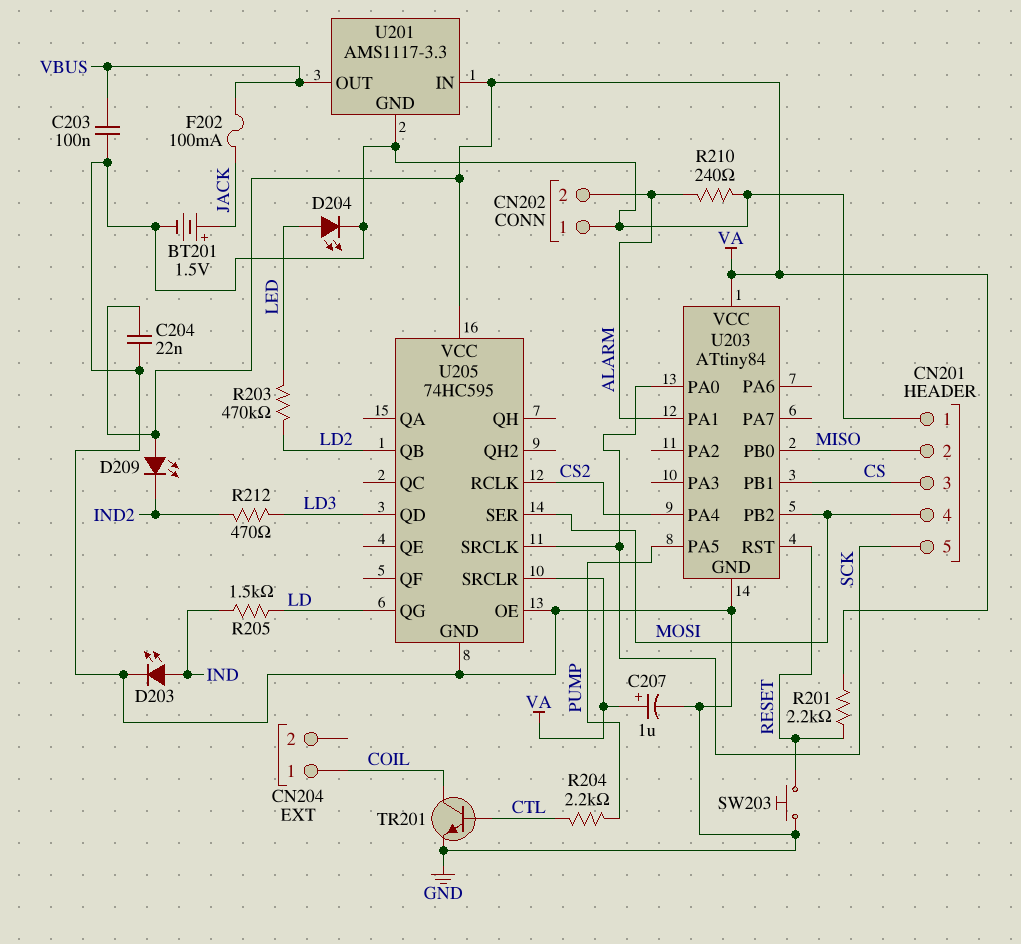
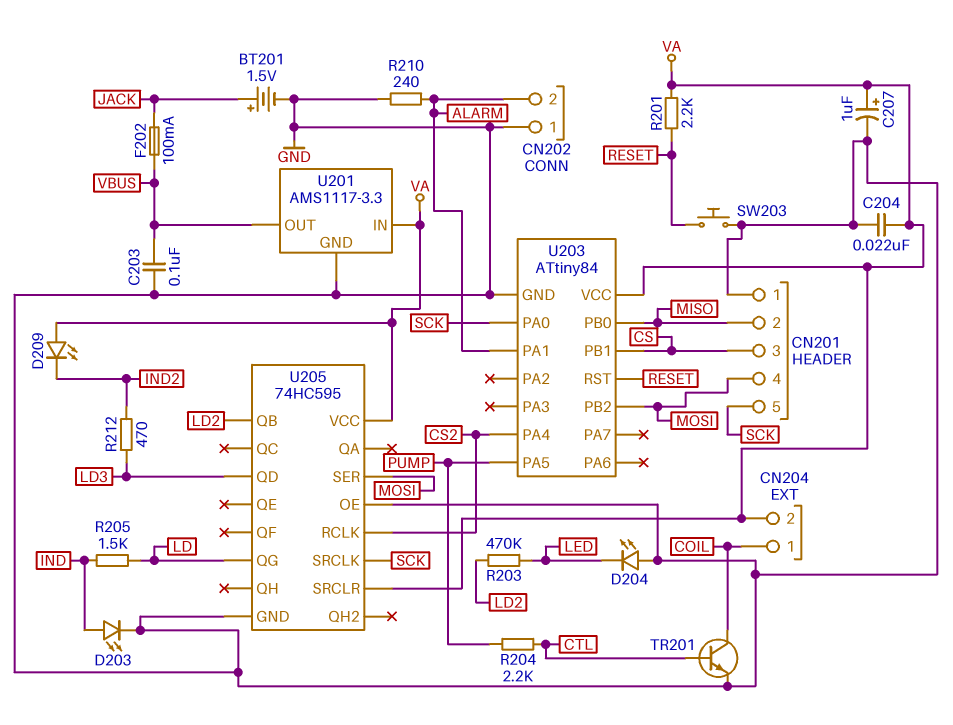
CN204 pin 2: none -> VA
D204: LED (A LED, K GND) -> LED (A GND, K LED)

